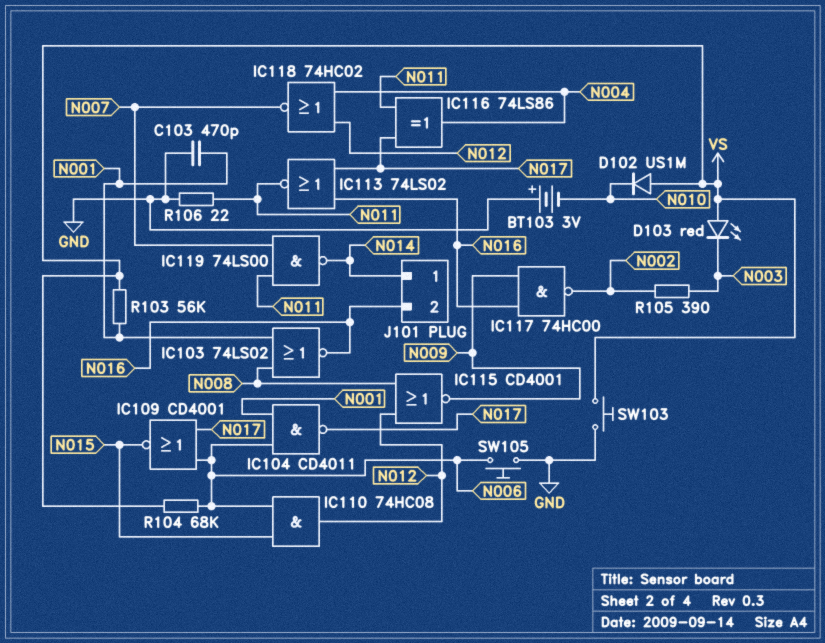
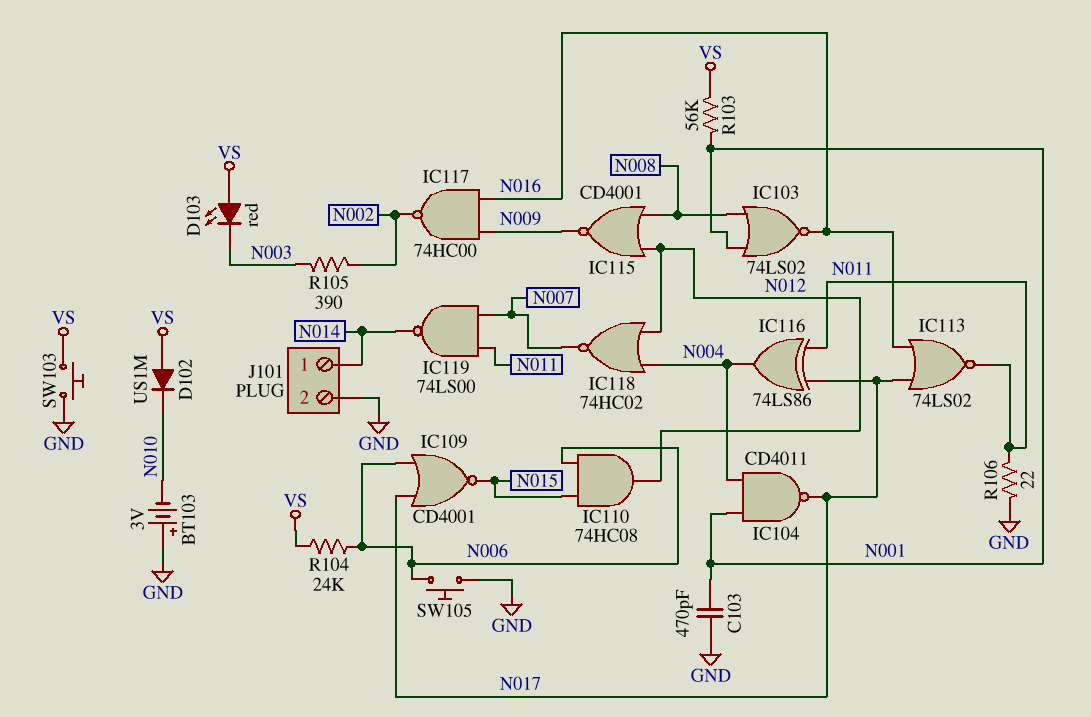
IC104: NAND CD4011 (in N001, in N006, out N017) -> NAND CD4011 (in N001, in N004, out N017)
J101 pin 2: N016 -> GND
R104: 68k (N006, VS) -> 24k (N006, VS)

